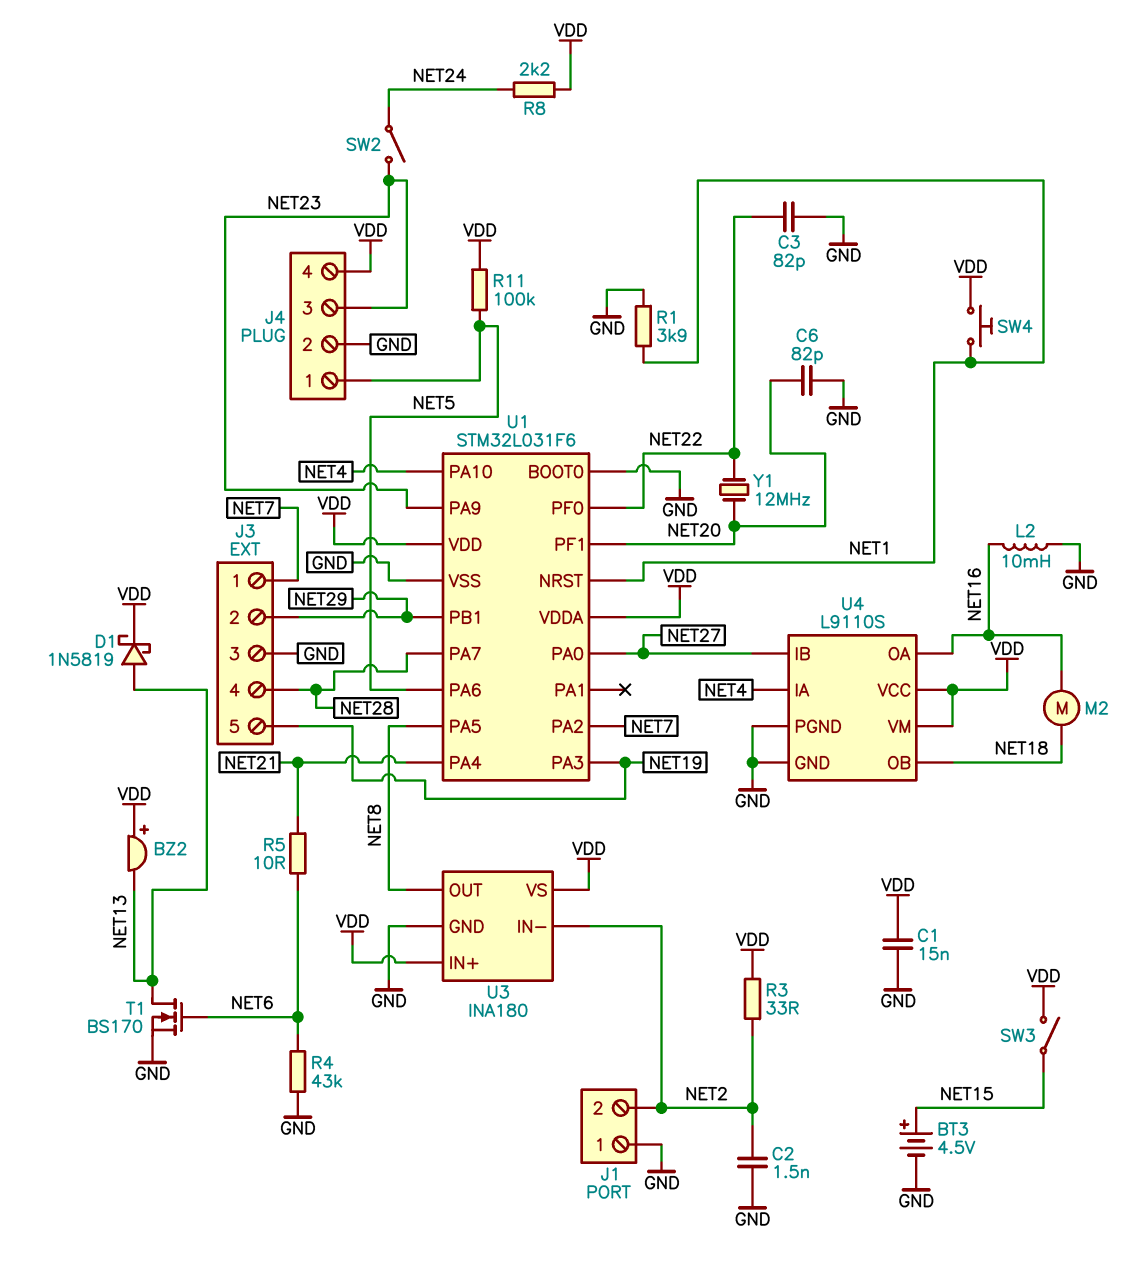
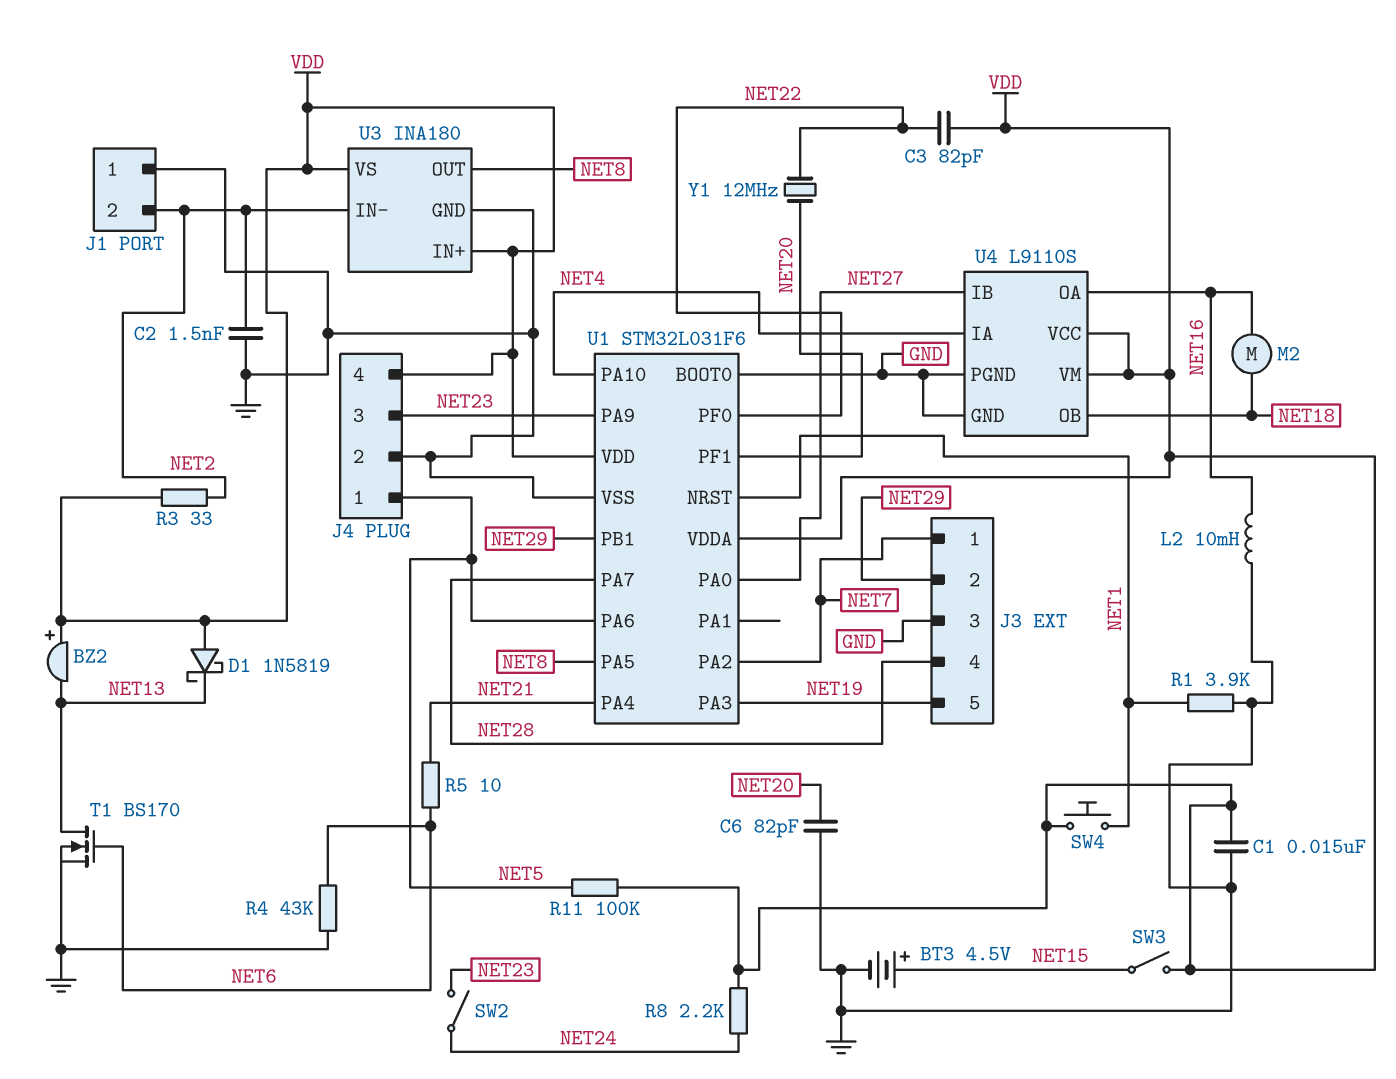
C3: 82pF (GND, NET22) -> 82pF (NET22, VDD)
D1: schottky 1N5819 (A NET13, K VDD) -> schottky 1N5819 (A VDD, K NET13)

